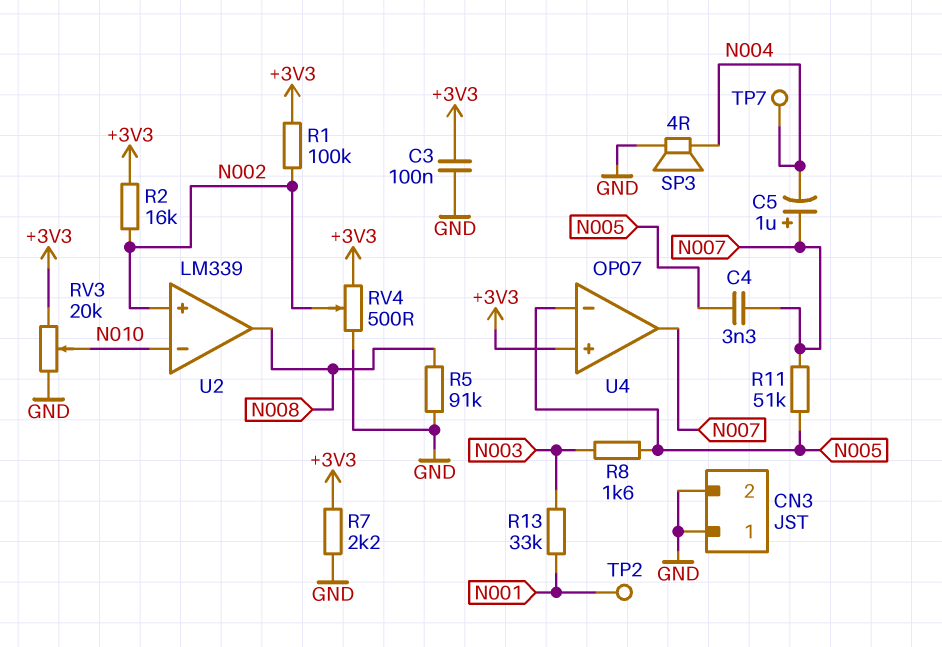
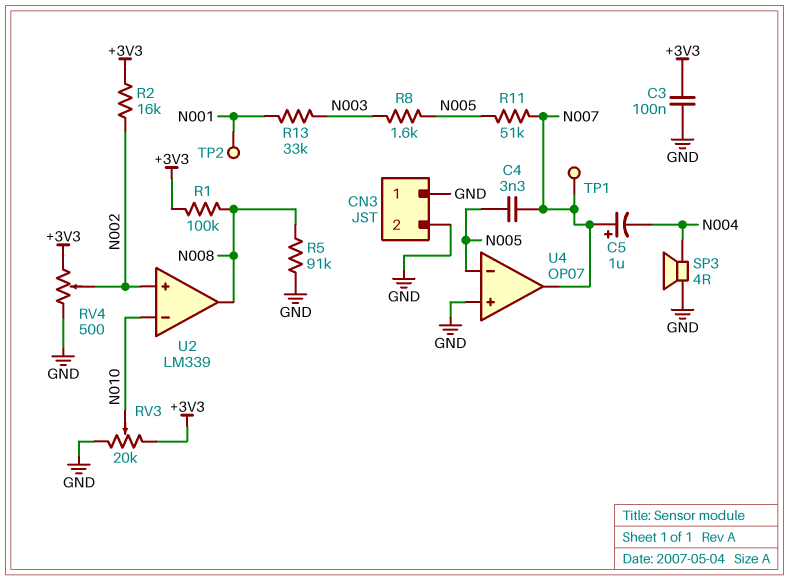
R1: 100k (+3V3, N002) -> 100k (+3V3, N008)
R7: 2.2k (+3V3, GND) -> none
TP1: none -> test point (N007)
TP7: test point (N004) -> none
U4 pin in+: +3V3 -> GND

